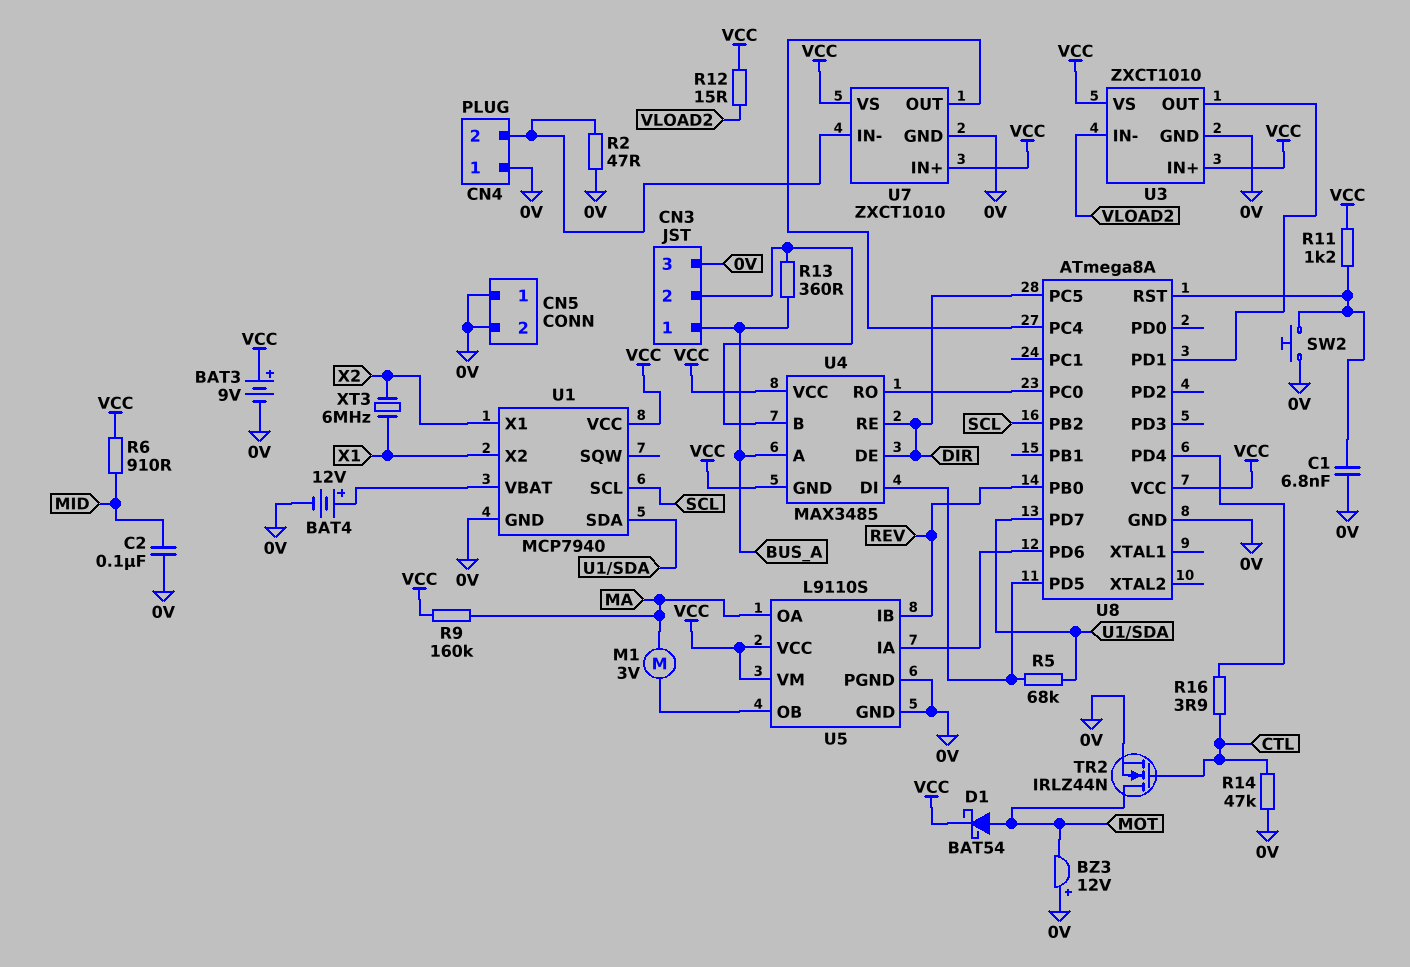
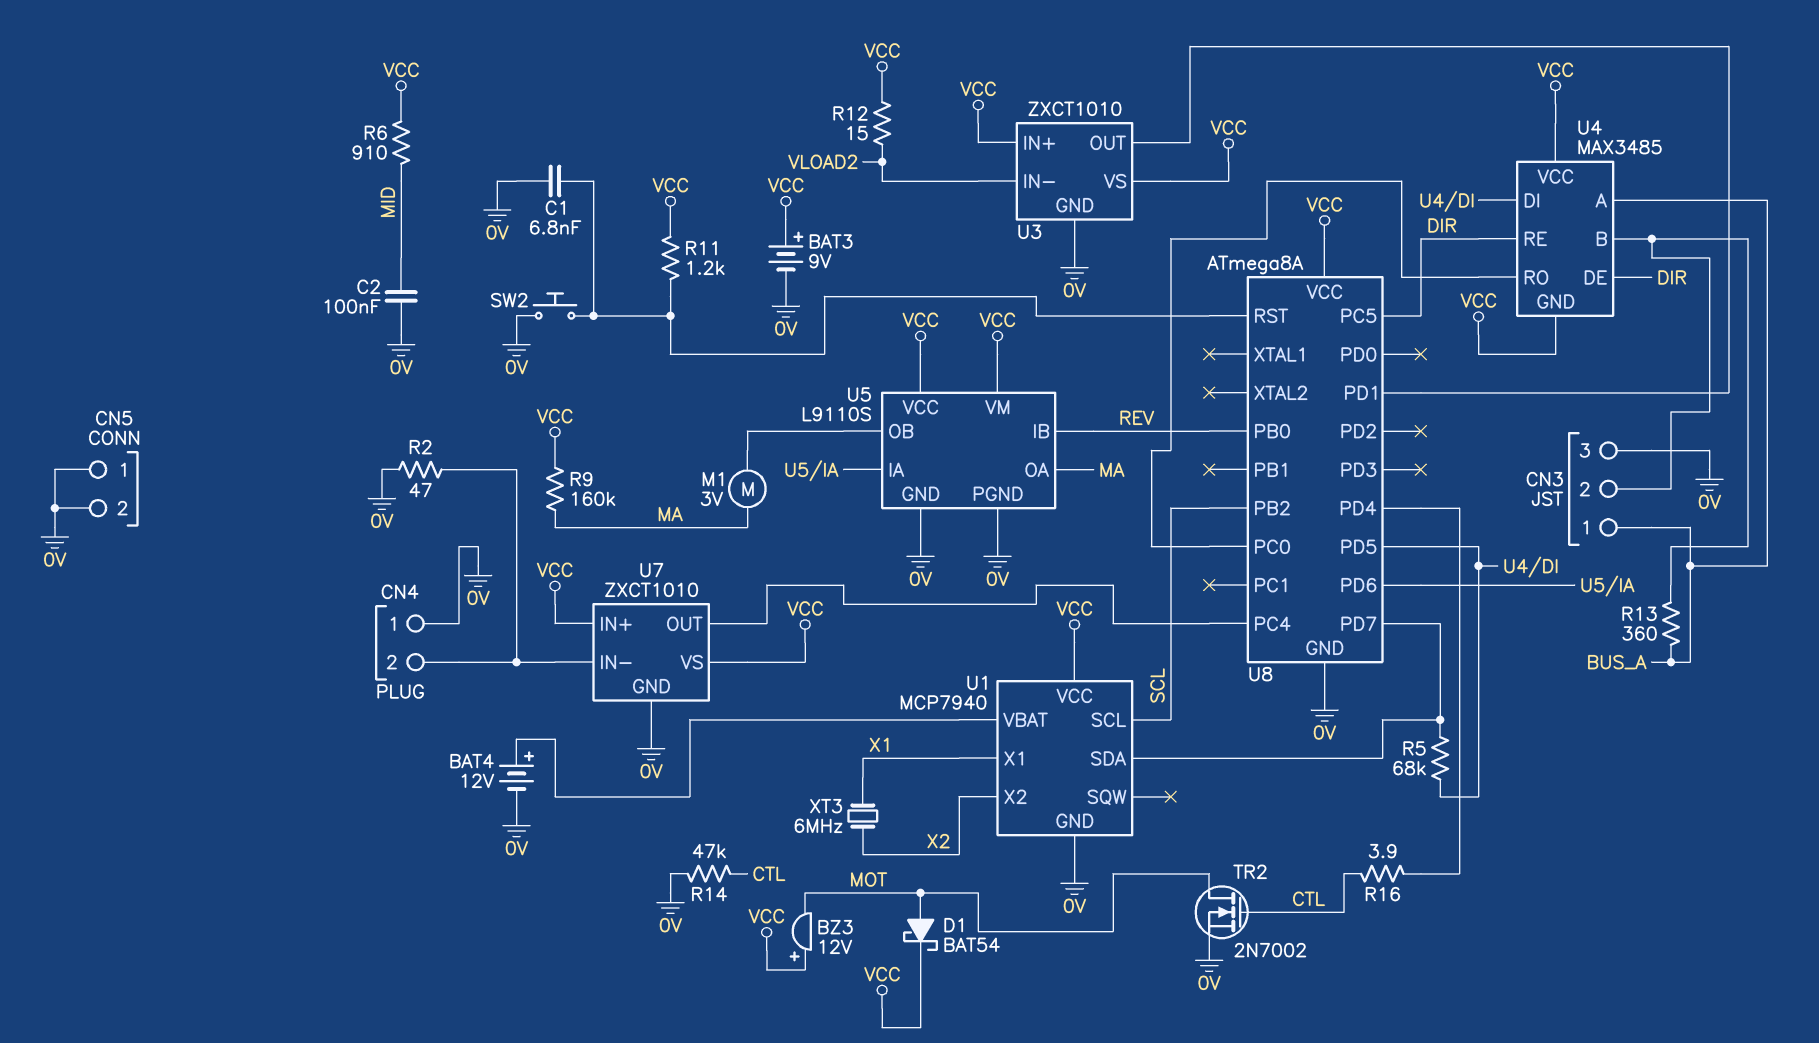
BZ3: buzzer 12V (plus 0V, minus MOT) -> buzzer 12V (plus VCC, minus MOT)
TR2: NMOS IRLZ44N (G CTL, D MOT, S 0V) -> NMOS 2N7002 (G CTL, D MOT, S 0V)
U1 pin X1: X2 -> X1
U1 pin X2: X1 -> X2

